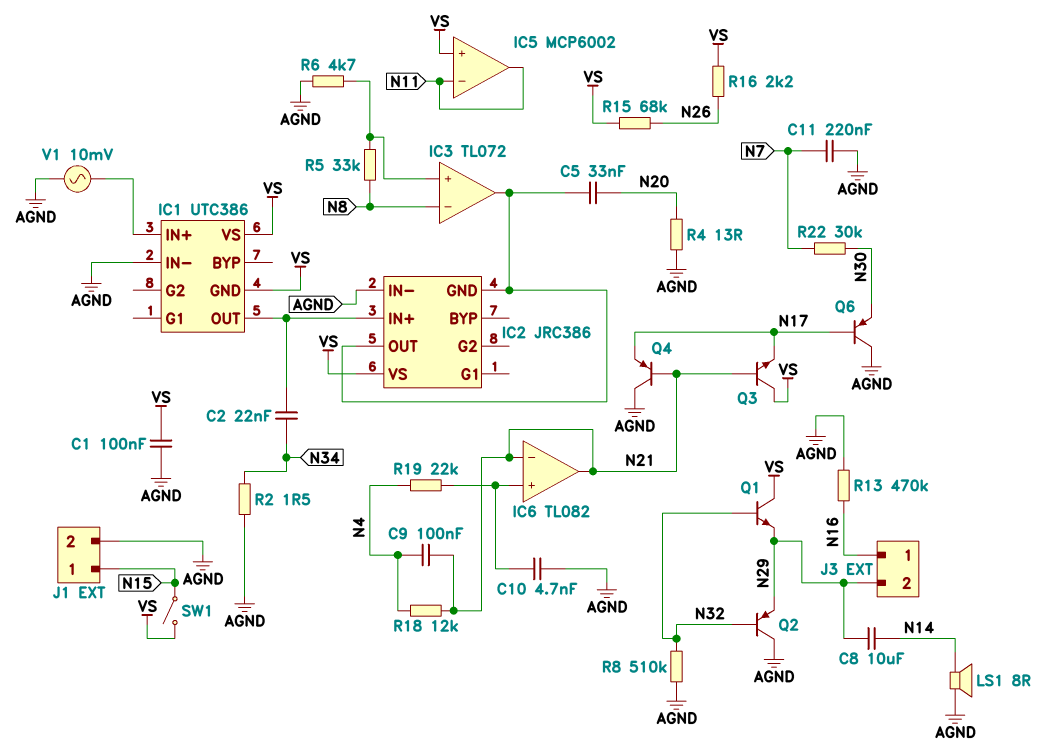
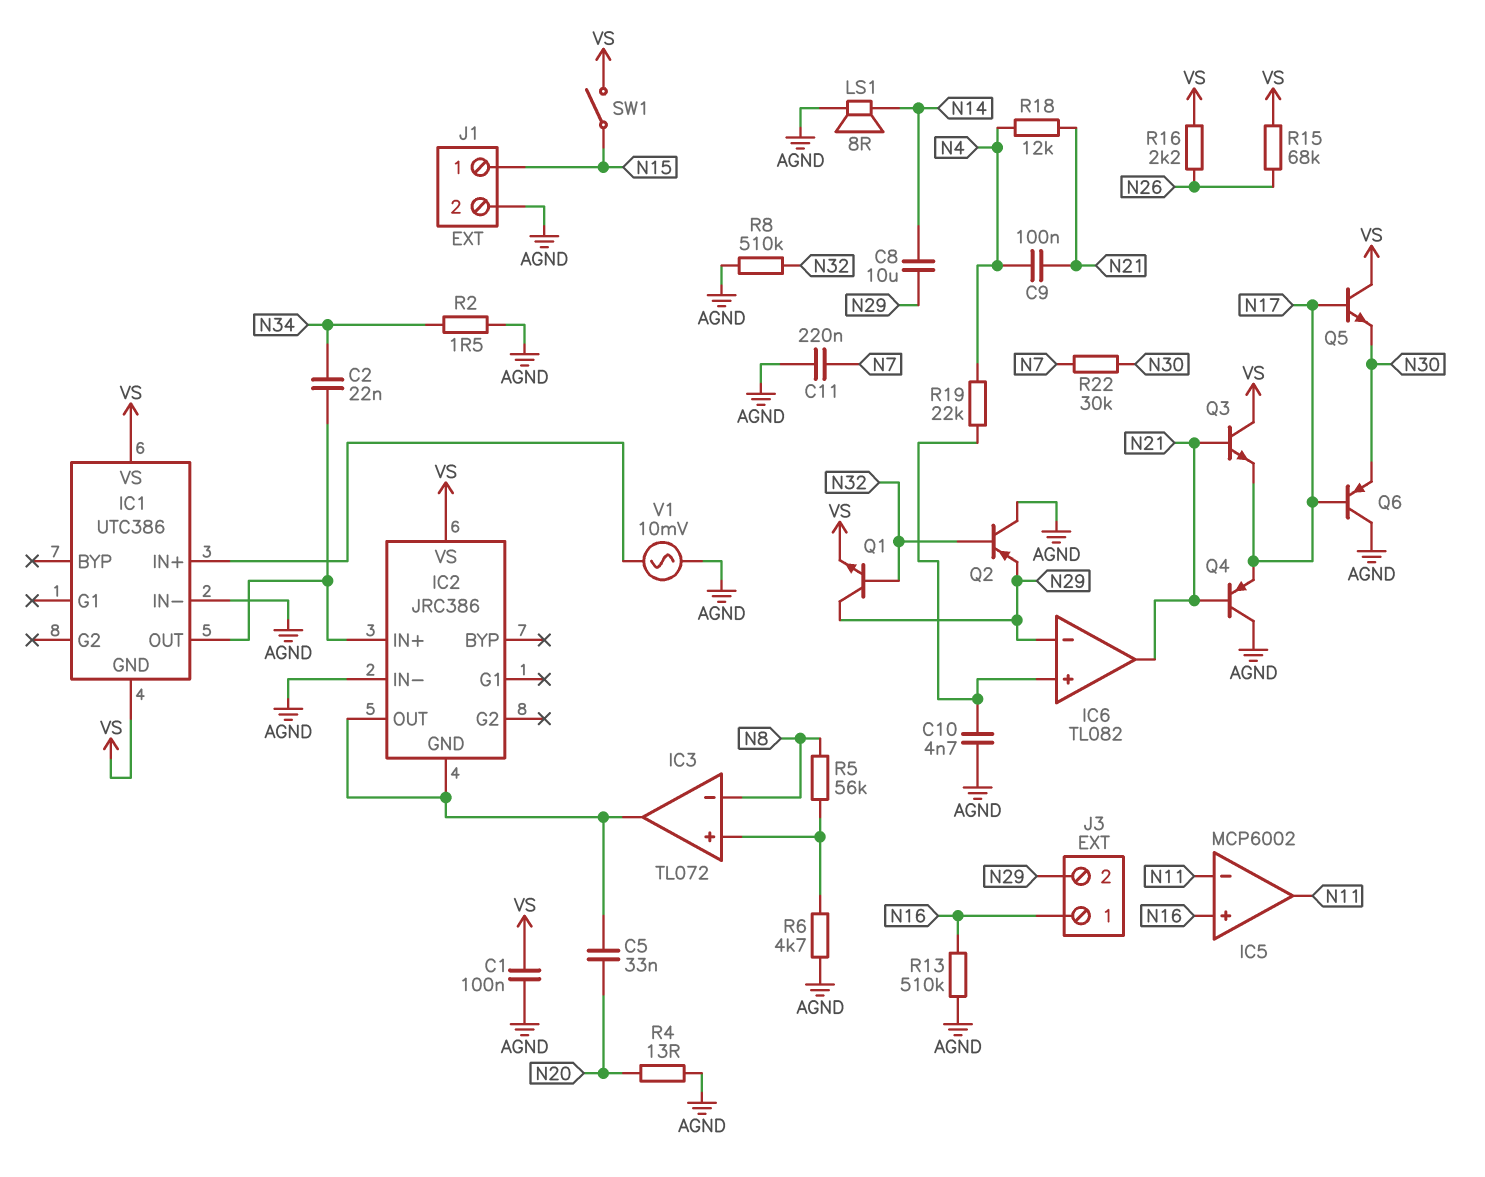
IC5 pin in+: VS -> N16
IC6 pin in-: N21 -> N29
Q1: NPN (B N32, C VS, E N29) -> NPN (B N32, C N29, E VS)
Q5: none -> NPN (B N17, C VS, E N30)
R5: 33k (IC3/in+, N8) -> 56k (IC3/in+, N8)
R13: 470k (AGND, N16) -> 510k (AGND, N16)

